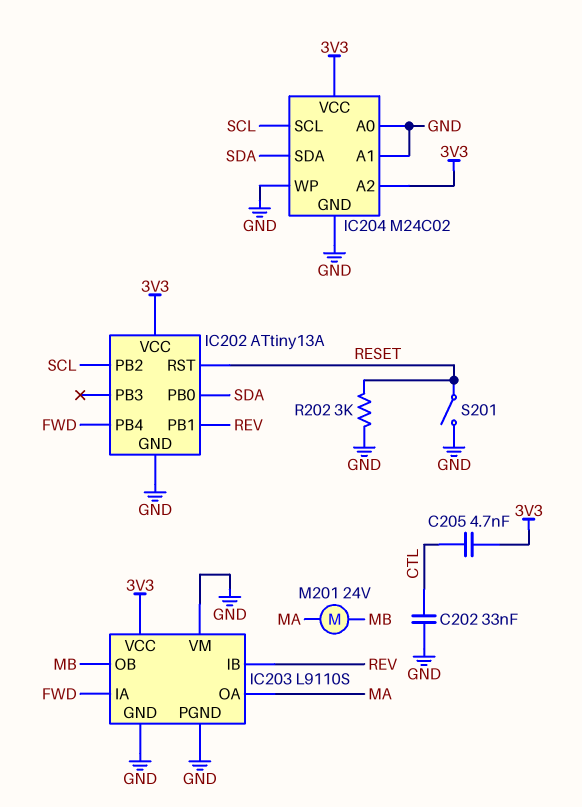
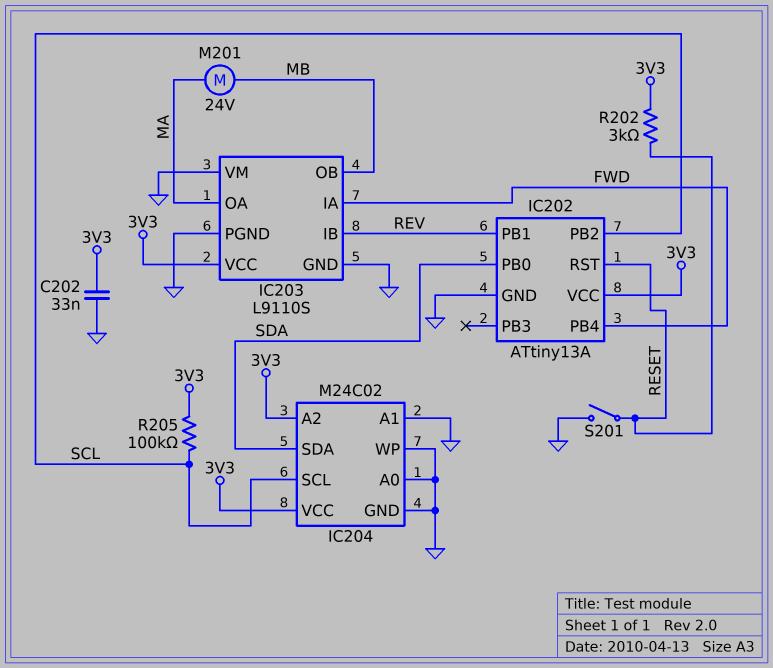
C202: 33nF (CTL, GND) -> 33nF (3V3, GND)
C205: 4.7nF (3V3, CTL) -> none
R202: 3k (GND, RESET) -> 3k (3V3, RESET)
R205: none -> 100k (3V3, SCL)

